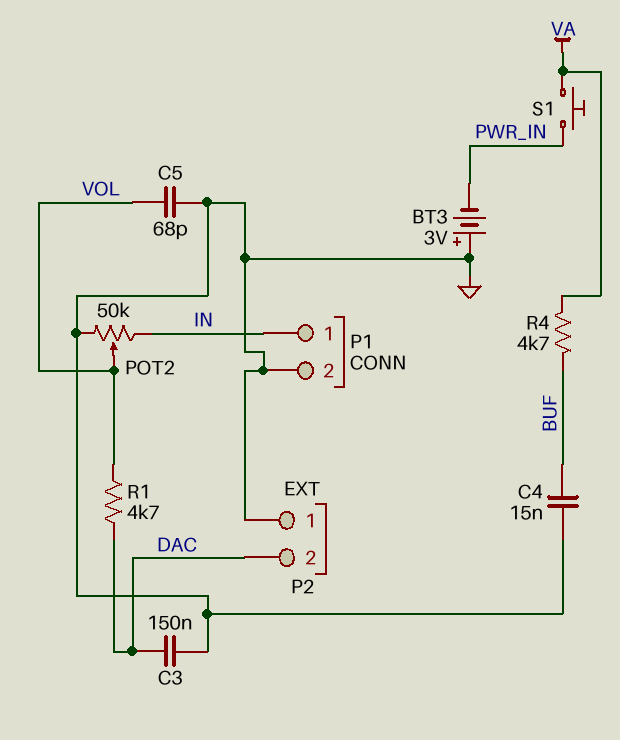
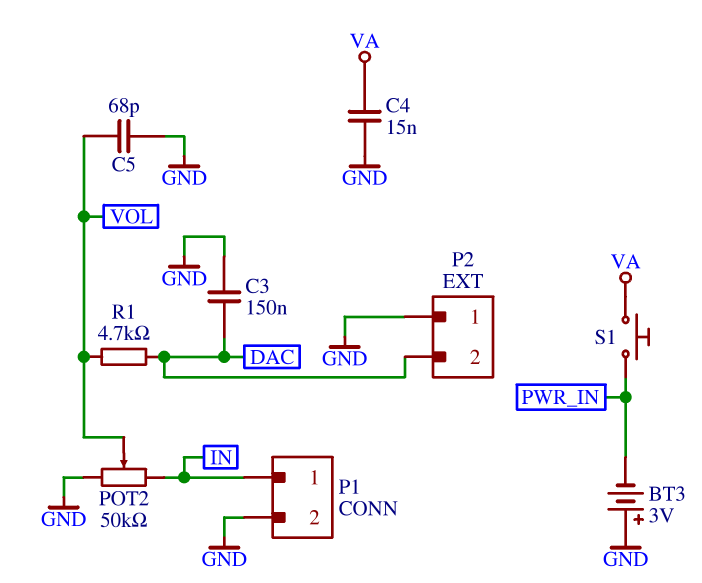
C4: 15nF (BUF, GND) -> 15nF (GND, VA)
R4: 4.7k (BUF, VA) -> none

